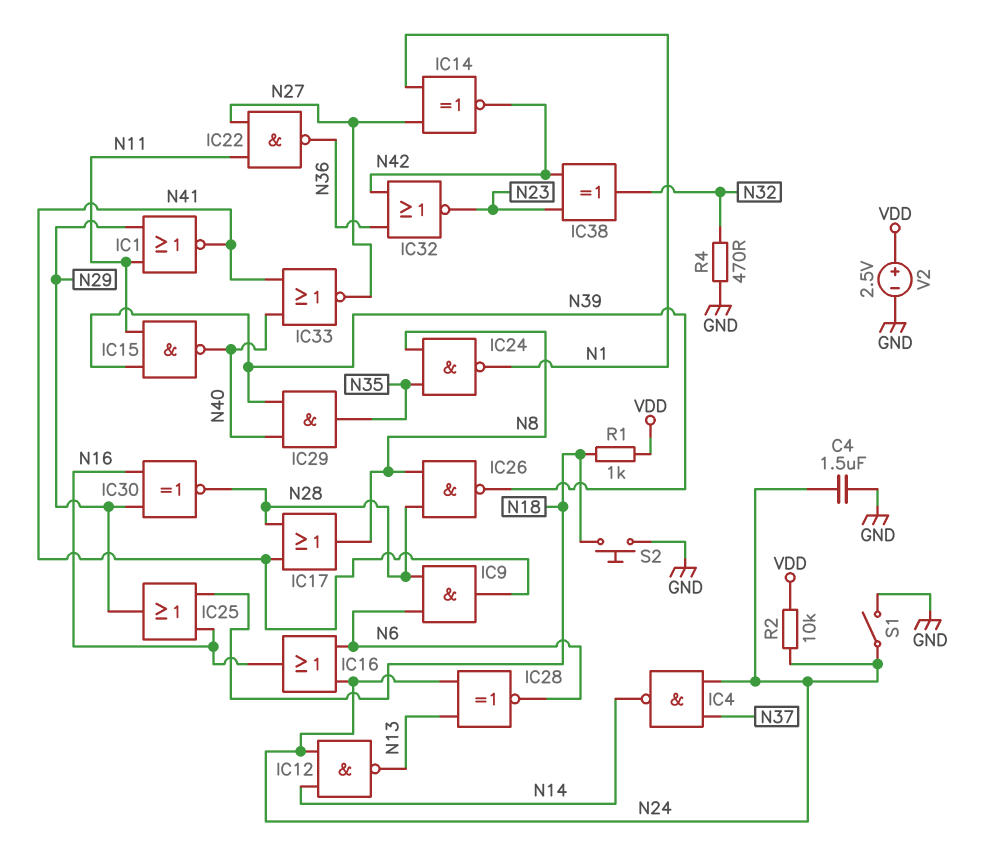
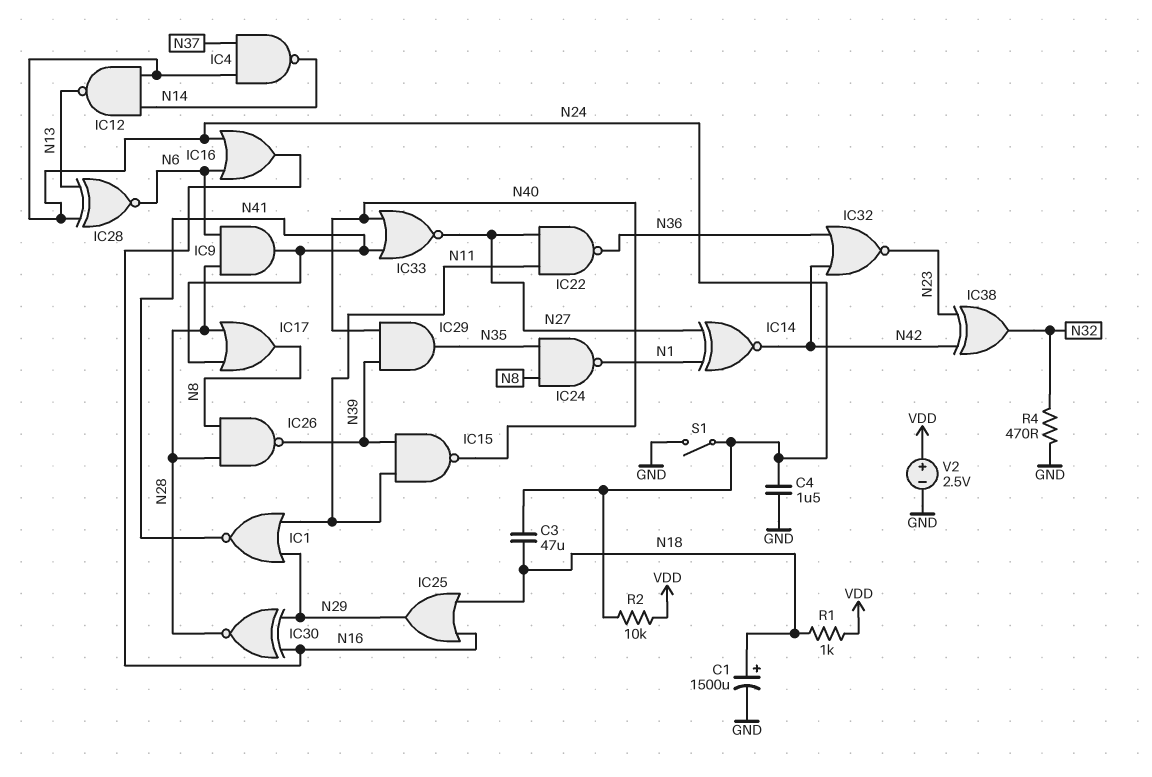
C1: none -> 1500uF (plus N18, minus GND)
C3: none -> 47uF (N18, N24)
S2: button (GND, N18) -> none

